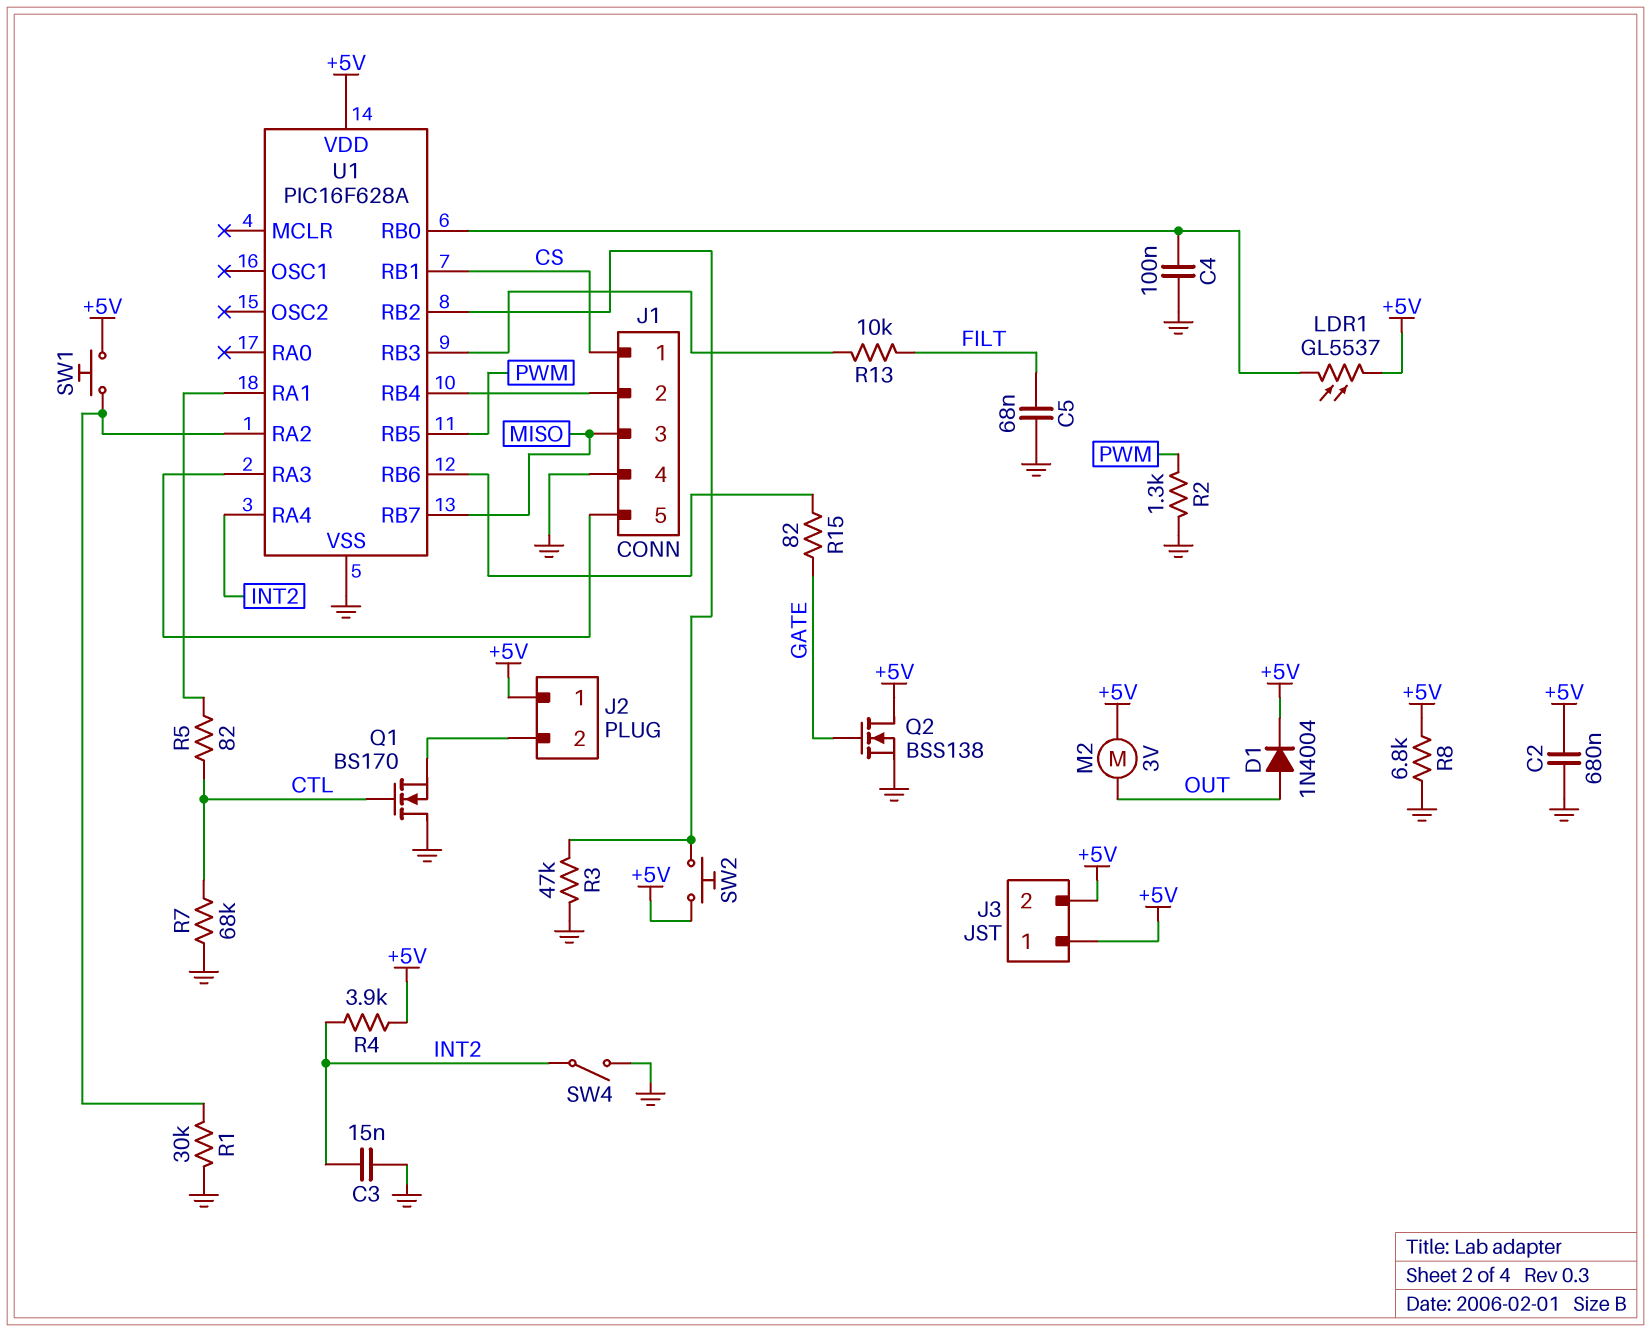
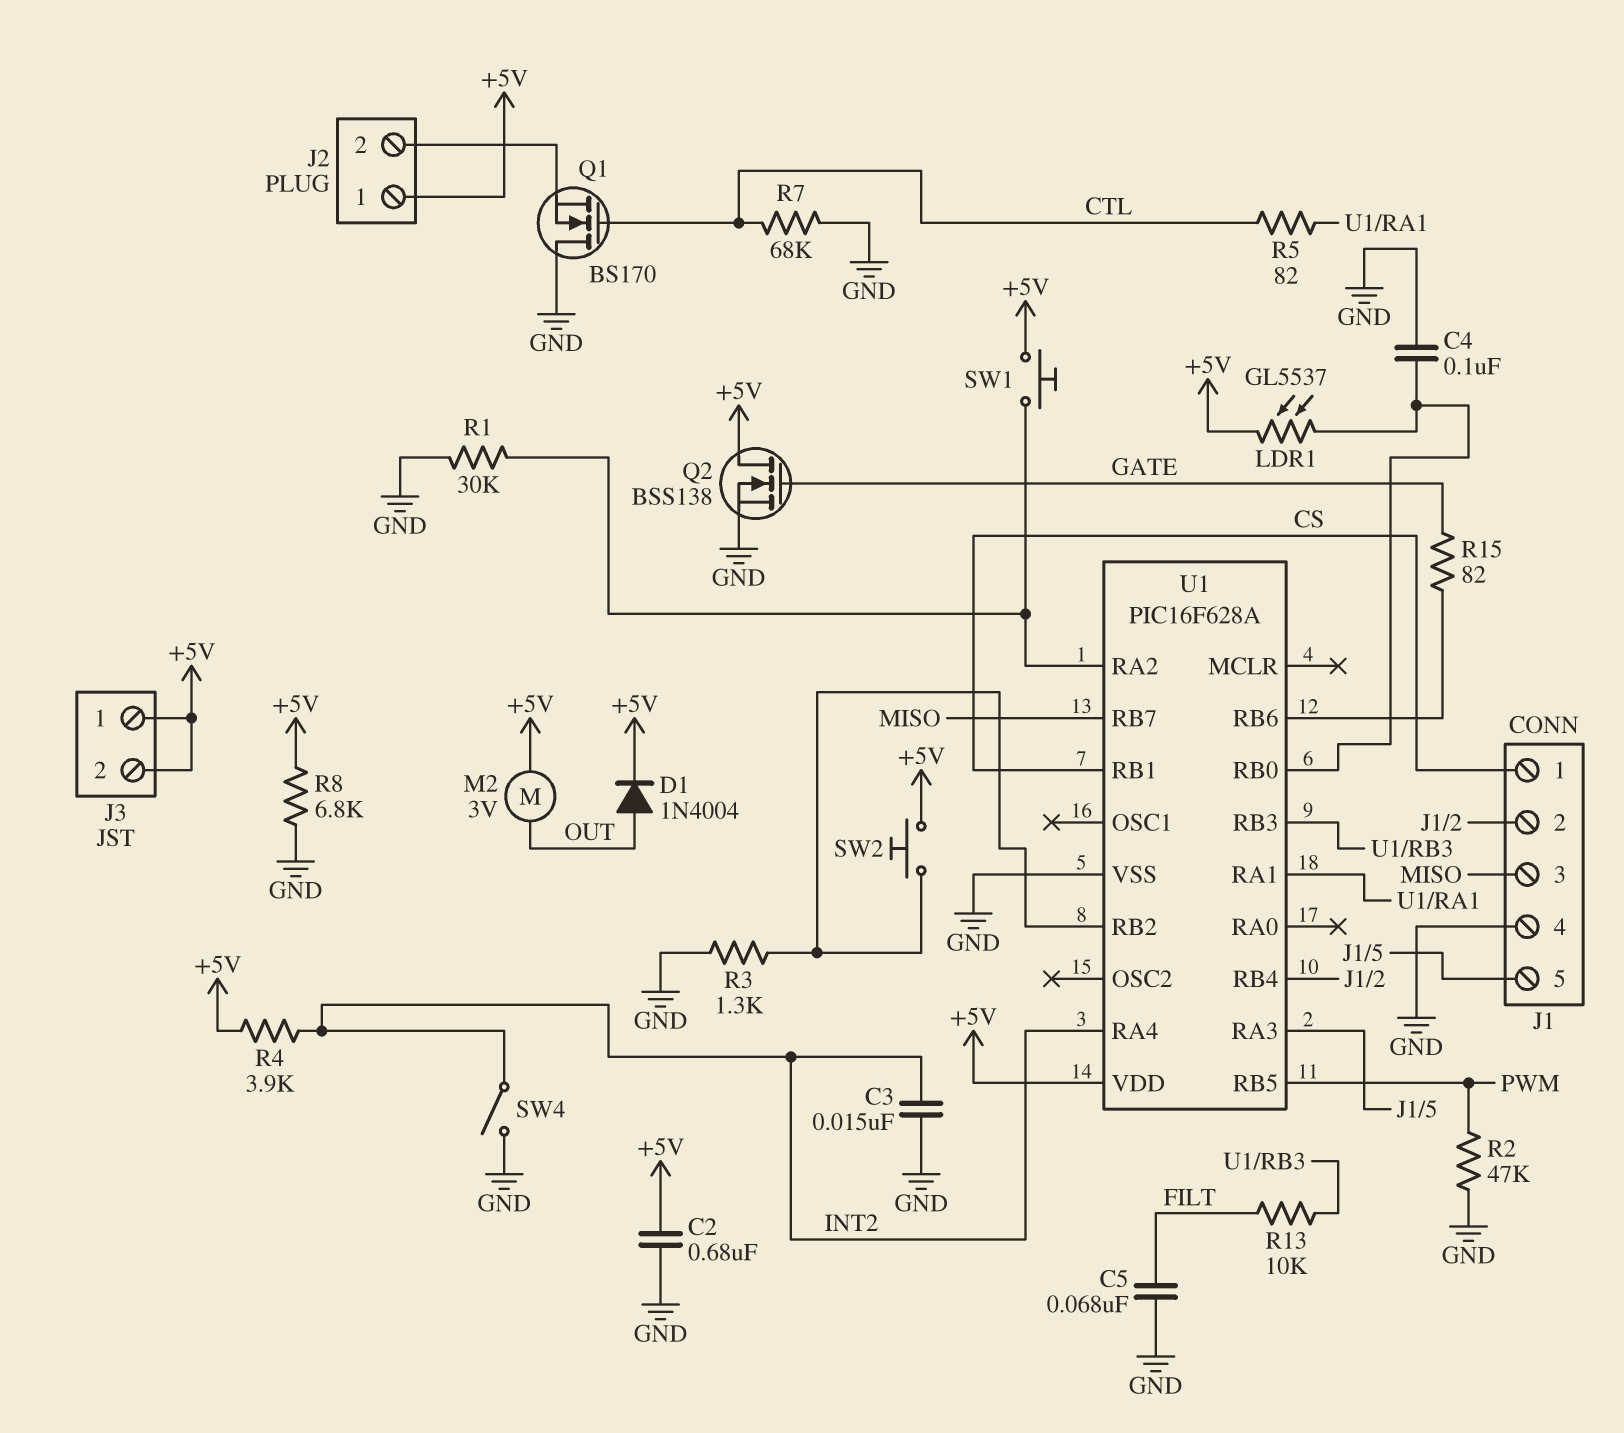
R2: 1.3k (GND, PWM) -> 47k (GND, PWM)
R3: 47k (GND, U1/RB2) -> 1.3k (GND, U1/RB2)

